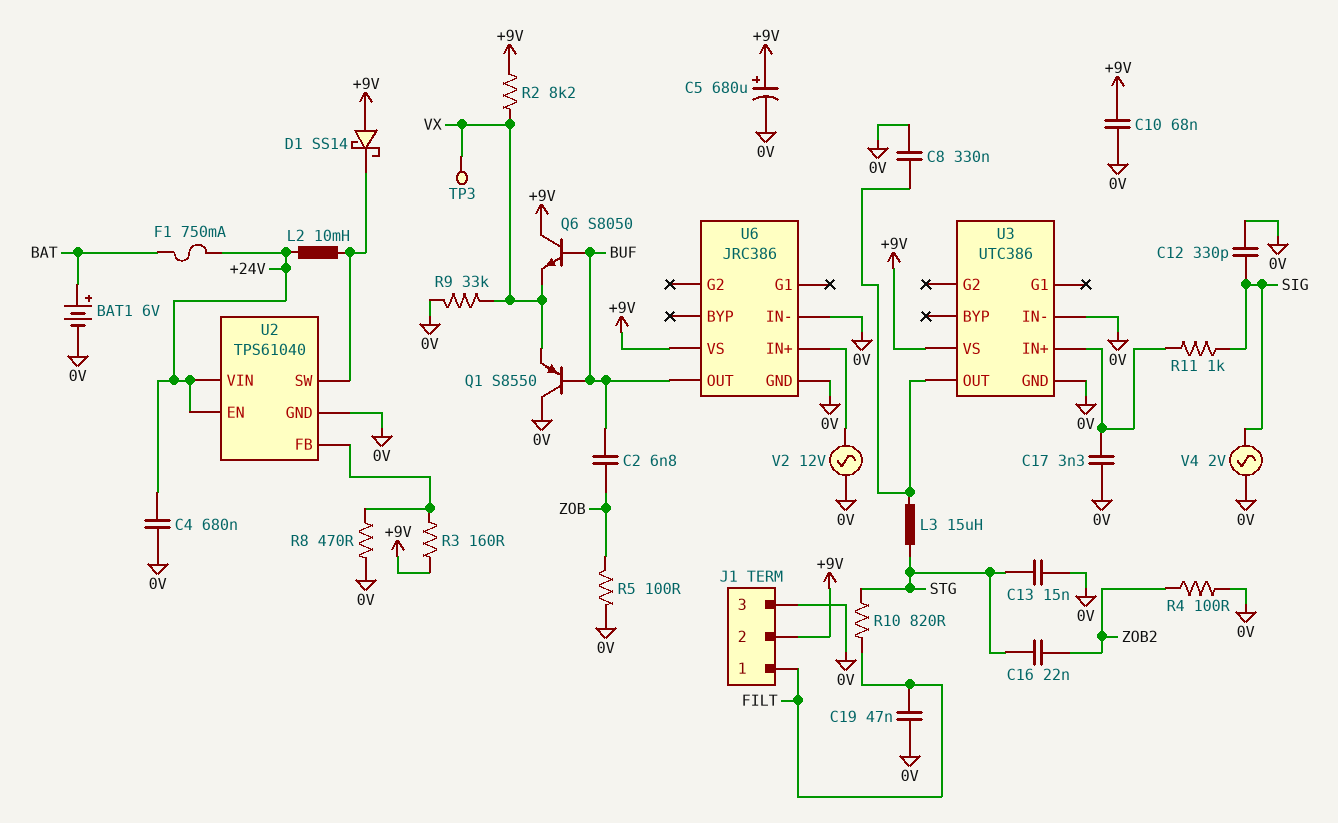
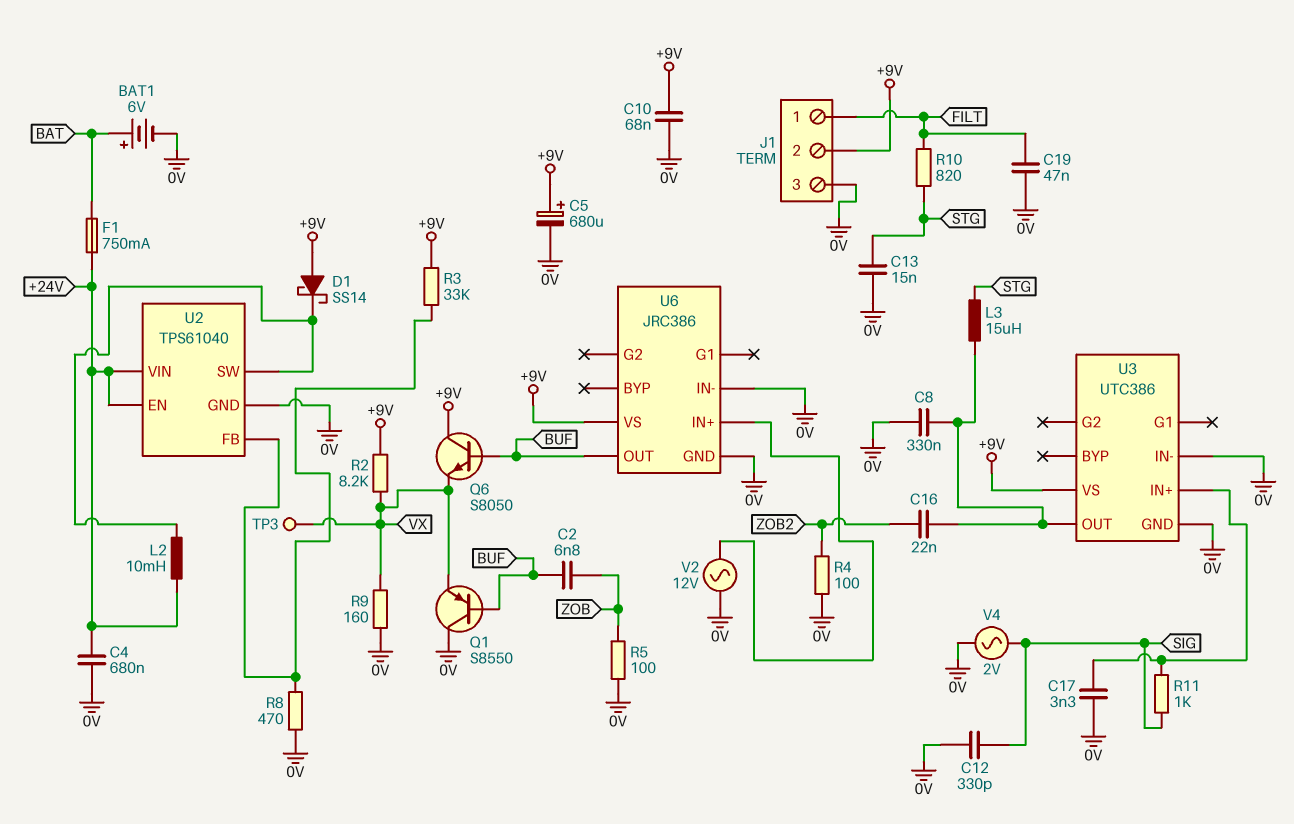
C16: 22nF (STG, ZOB2) -> 22nF (U3/OUT, ZOB2)
R3: 160 (+9V, U2/FB) -> 33k (+9V, U2/FB)
R9: 33k (0V, VX) -> 160 (0V, VX)

